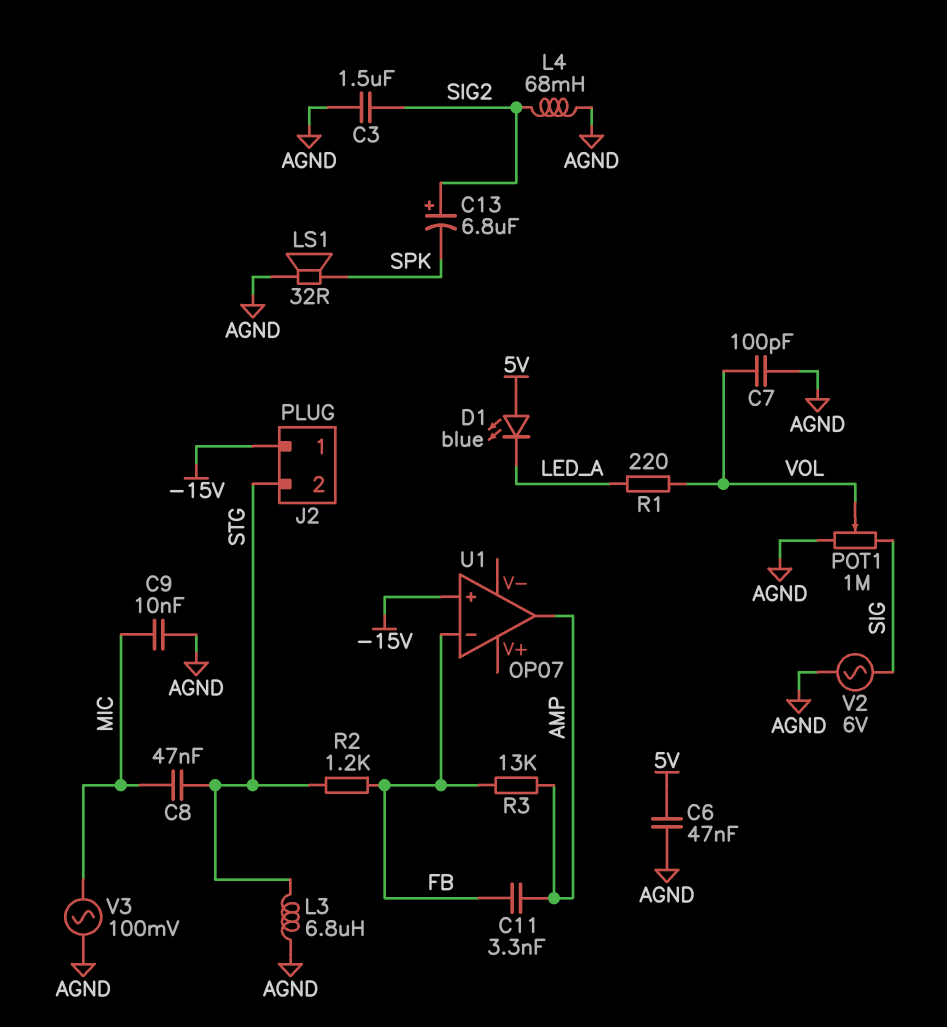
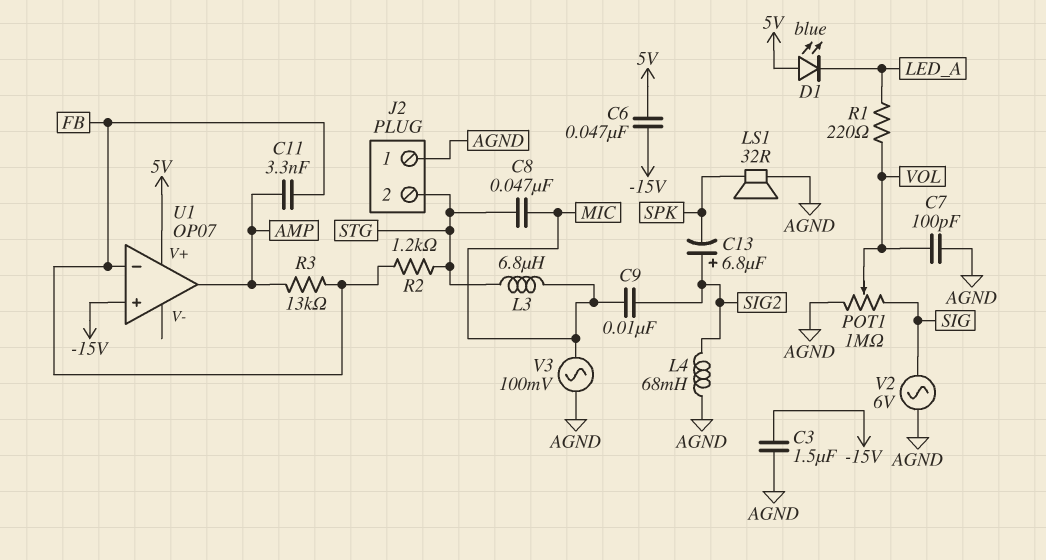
C3: 1.5uF (AGND, SIG2) -> 1.5uF (-15V, AGND)
C6: 47nF (5V, AGND) -> 47nF (-15V, 5V)
C9: 10nF (AGND, MIC) -> 10nF (MIC, SIG2)
J2 pin 1: -15V -> AGND
L3: 6.8uH (AGND, STG) -> 6.8uH (MIC, STG)
U1 pin V+: none -> 5V

